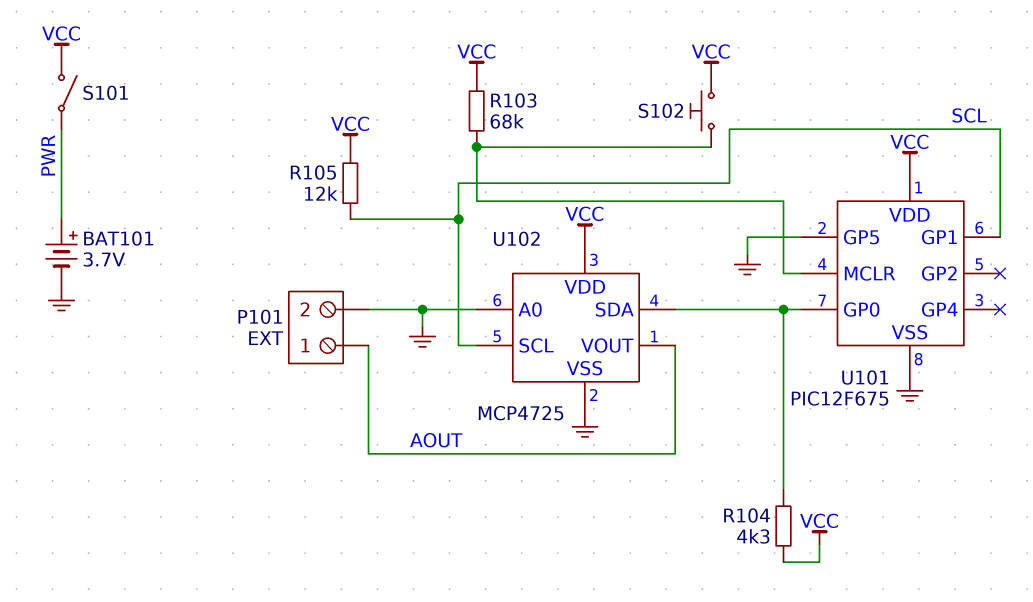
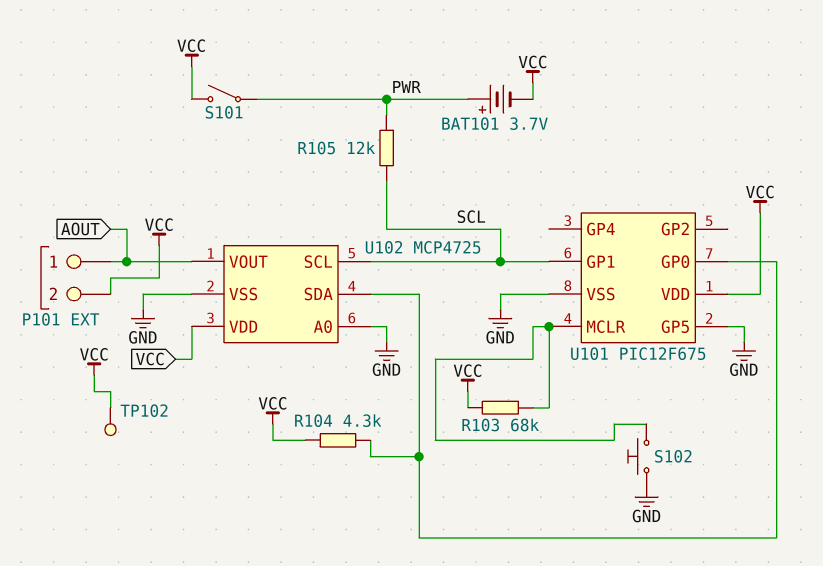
BAT101: 3.7V (plus PWR, minus GND) -> 3.7V (plus PWR, minus VCC)
P101 pin 2: GND -> VCC
R105: 12k (SCL, VCC) -> 12k (PWR, SCL)
S102: button (U101/MCLR, VCC) -> button (GND, U101/MCLR)
TP102: none -> test point (VCC)

